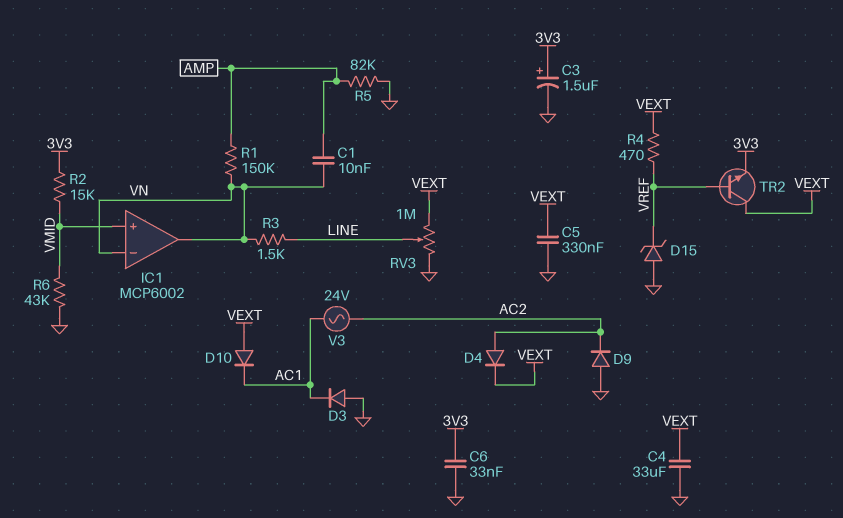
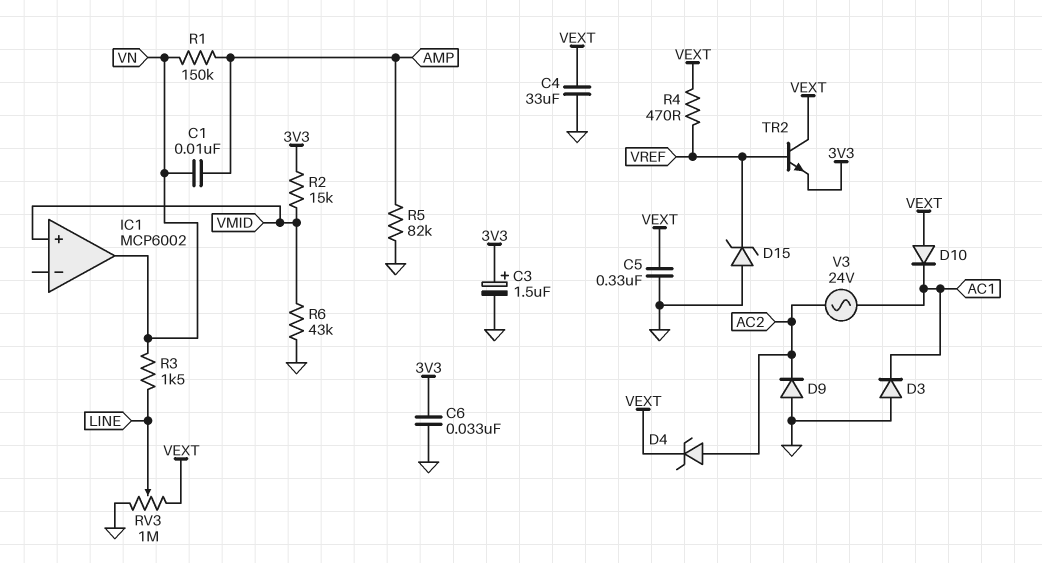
D4: diode (A AC2, K VEXT) -> zener (A AC2, K VEXT)
IC1 pin in-: VN -> none

